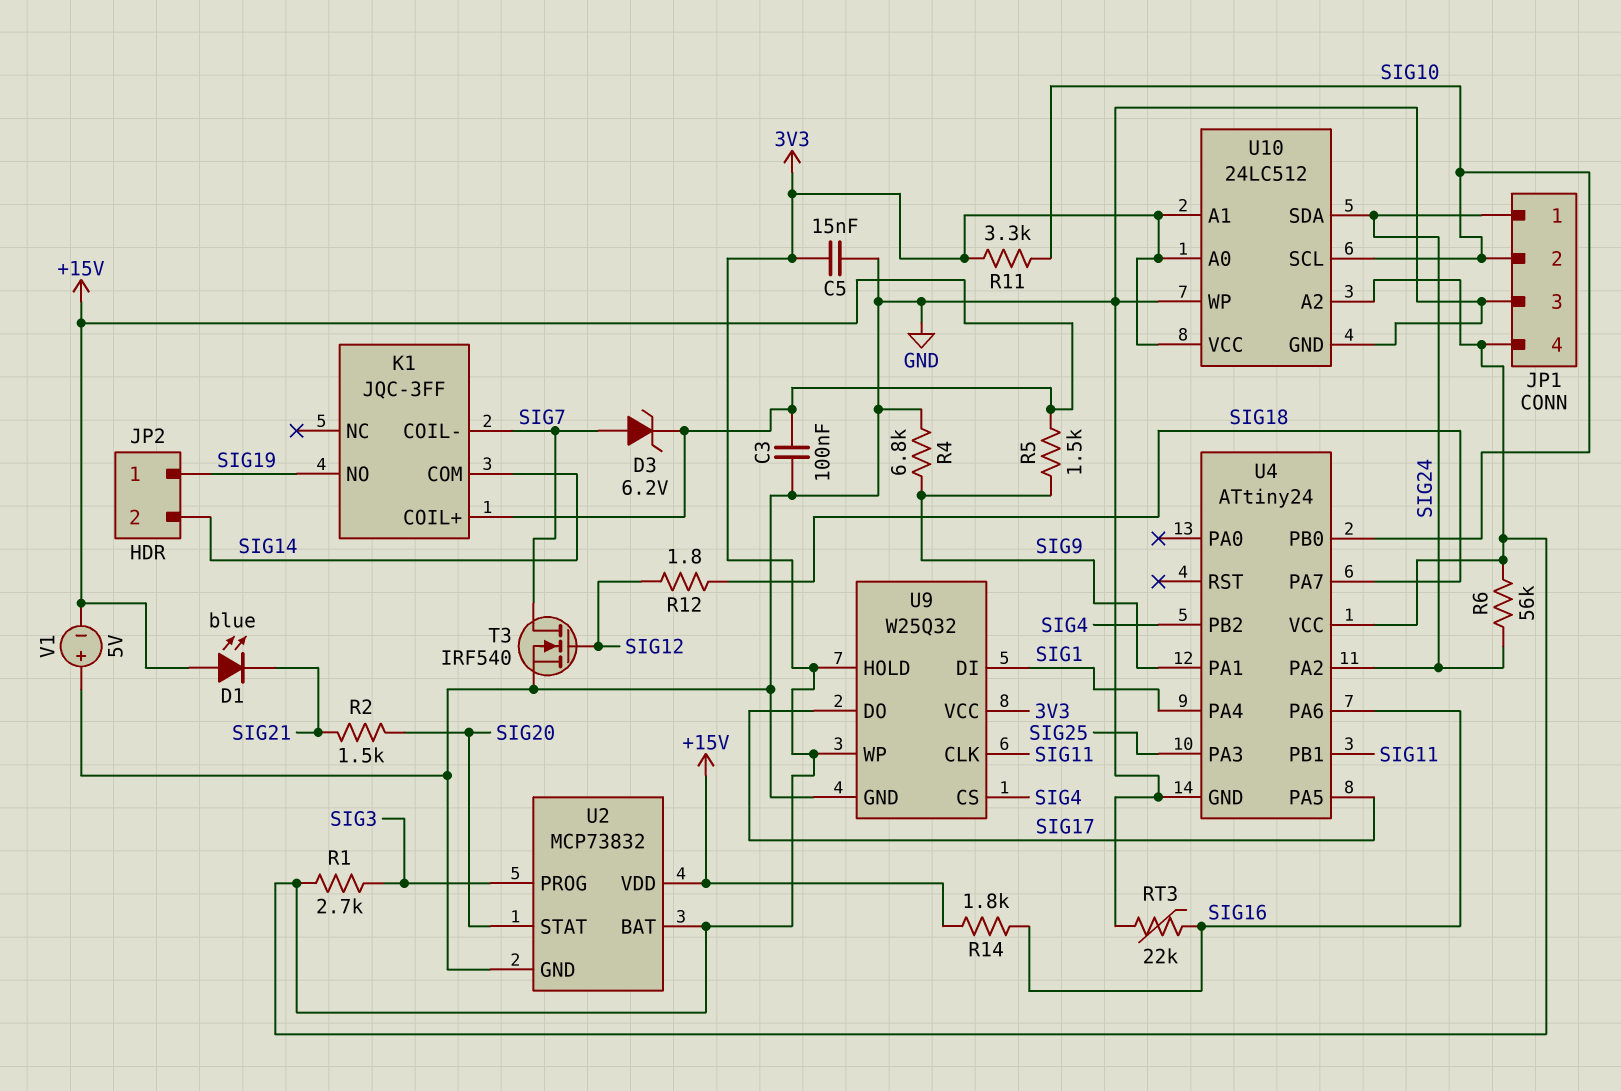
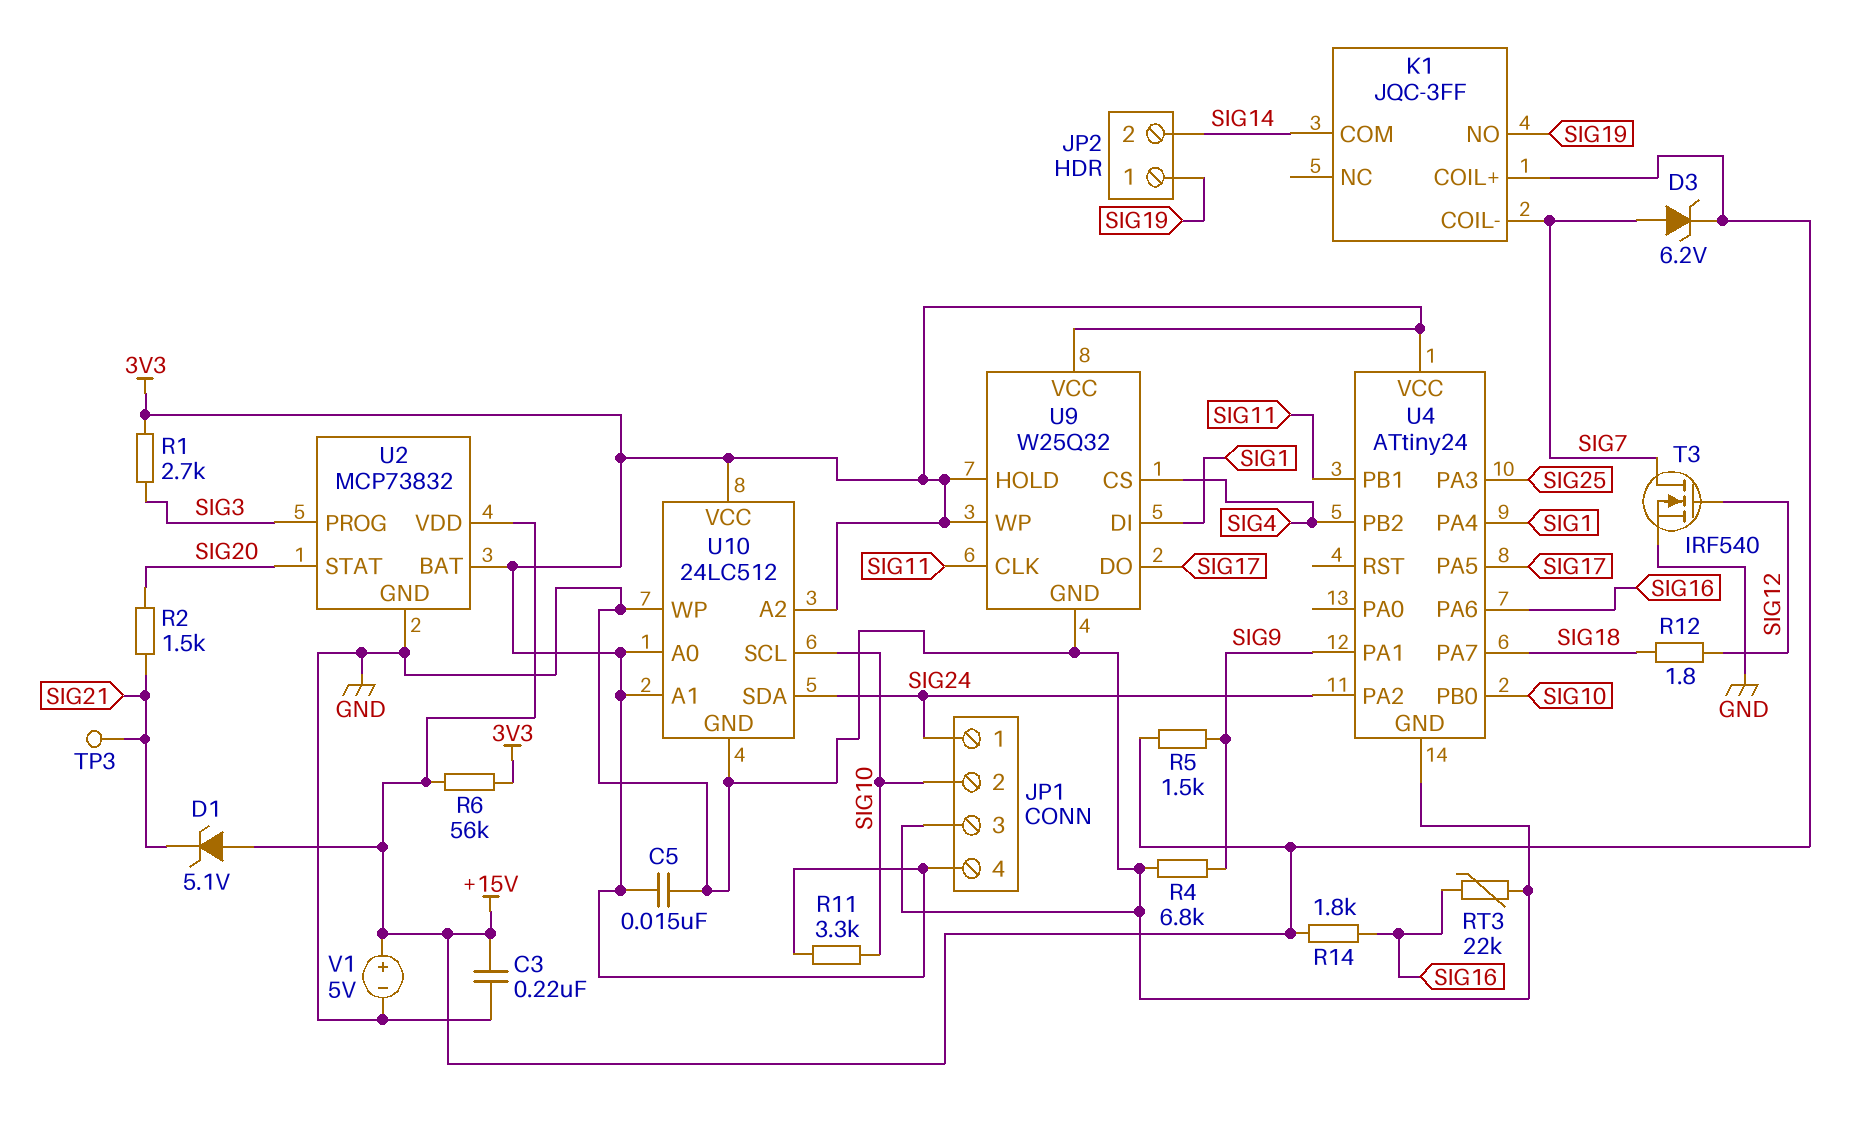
C3: 100nF (+15V, GND) -> 220nF (+15V, GND)
D1: LED blue (A +15V, K SIG21) -> zener 5.1V (A +15V, K SIG21)
R6: 56k (3V3, SIG24) -> 56k (+15V, 3V3)
TP3: none -> test point (SIG21)
V1: 5V (plus GND, minus +15V) -> 5V (plus +15V, minus GND)

